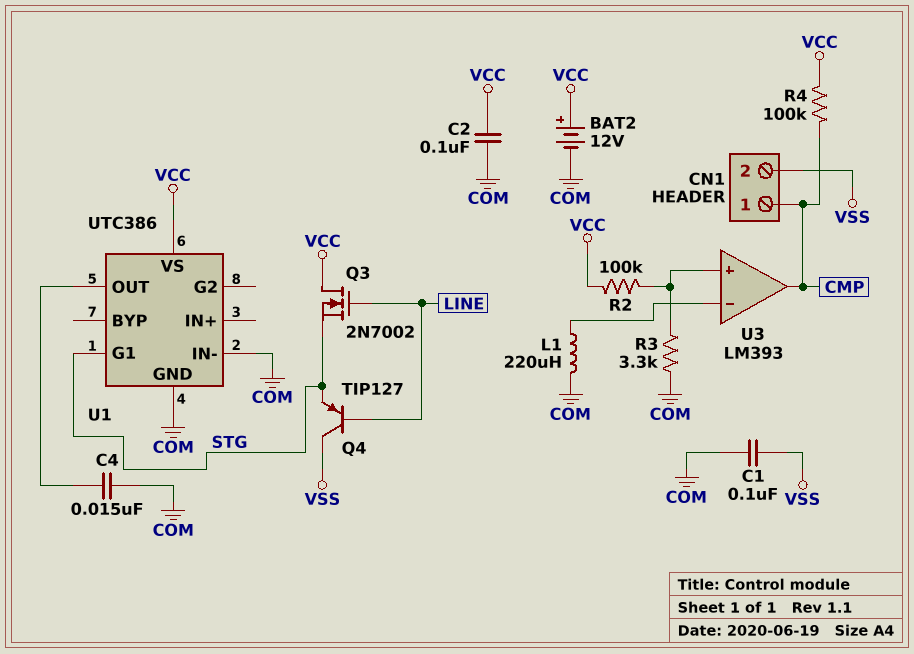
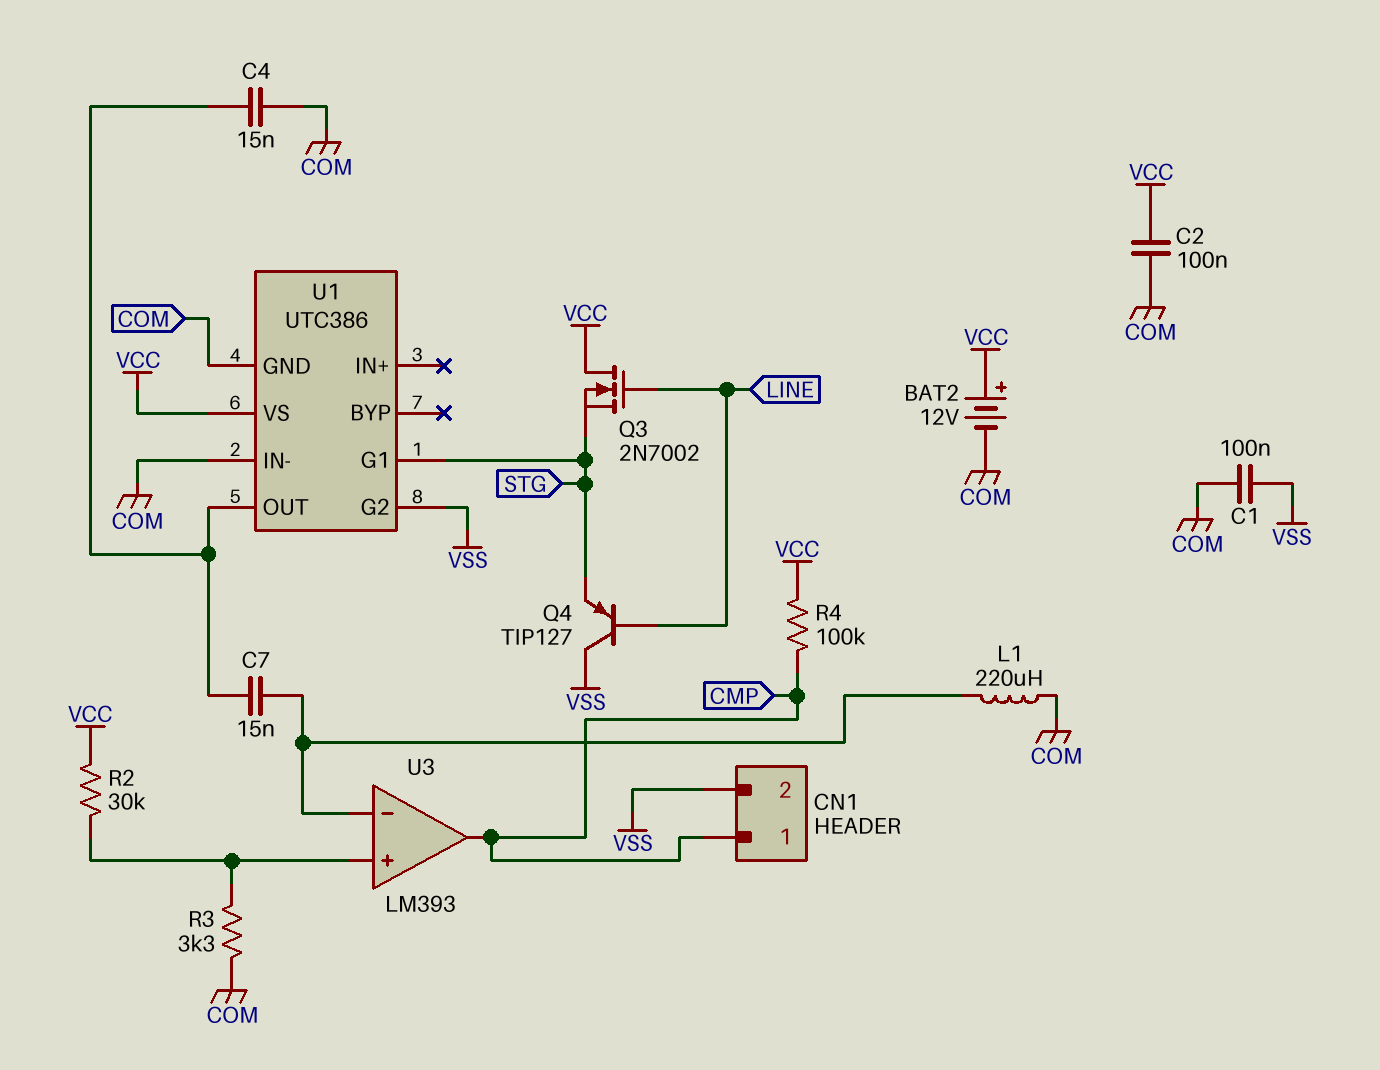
C7: none -> 15nF (U1/OUT, U3/in-)
R2: 100k (U3/in+, VCC) -> 30k (U3/in+, VCC)
U1 pin G2: none -> VSS

